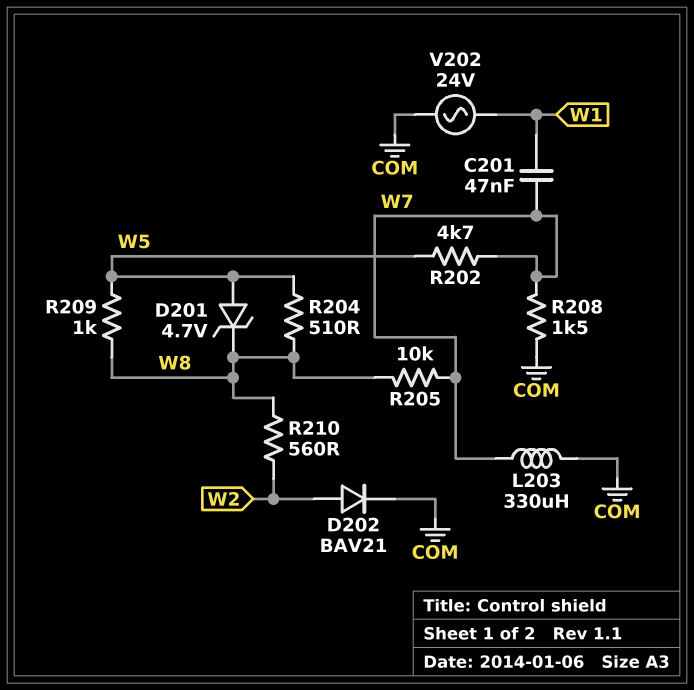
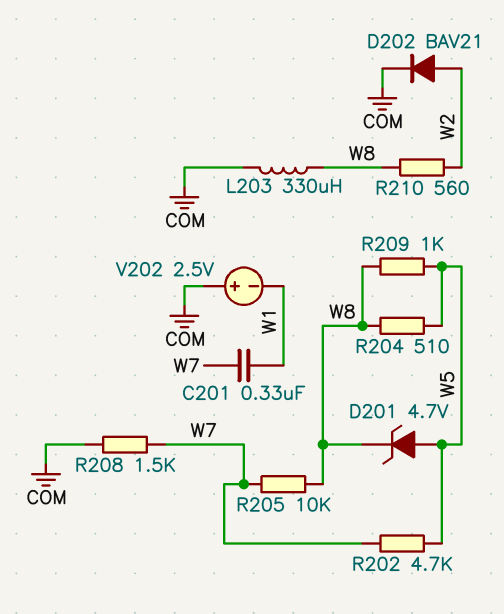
C201: 47nF (W1, W7) -> 330nF (W1, W7)
L203: 330uH (COM, W7) -> 330uH (COM, W8)
V202: AC 24V (COM, W1) -> 2.5V (plus COM, minus W1)

